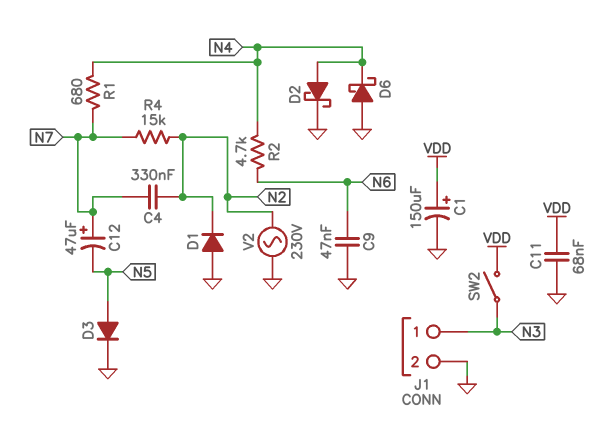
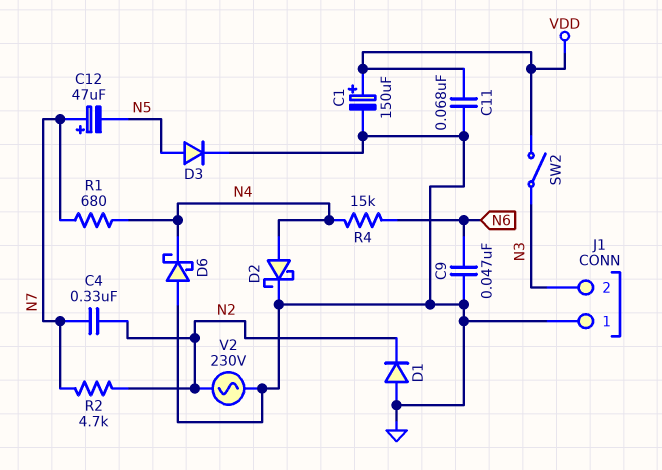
J1 pin 1: N3 -> GND
J1 pin 2: GND -> N3
R2: 4.7k (N4, N6) -> 4.7k (N2, N7)
R4: 15k (N2, N7) -> 15k (N4, N6)

